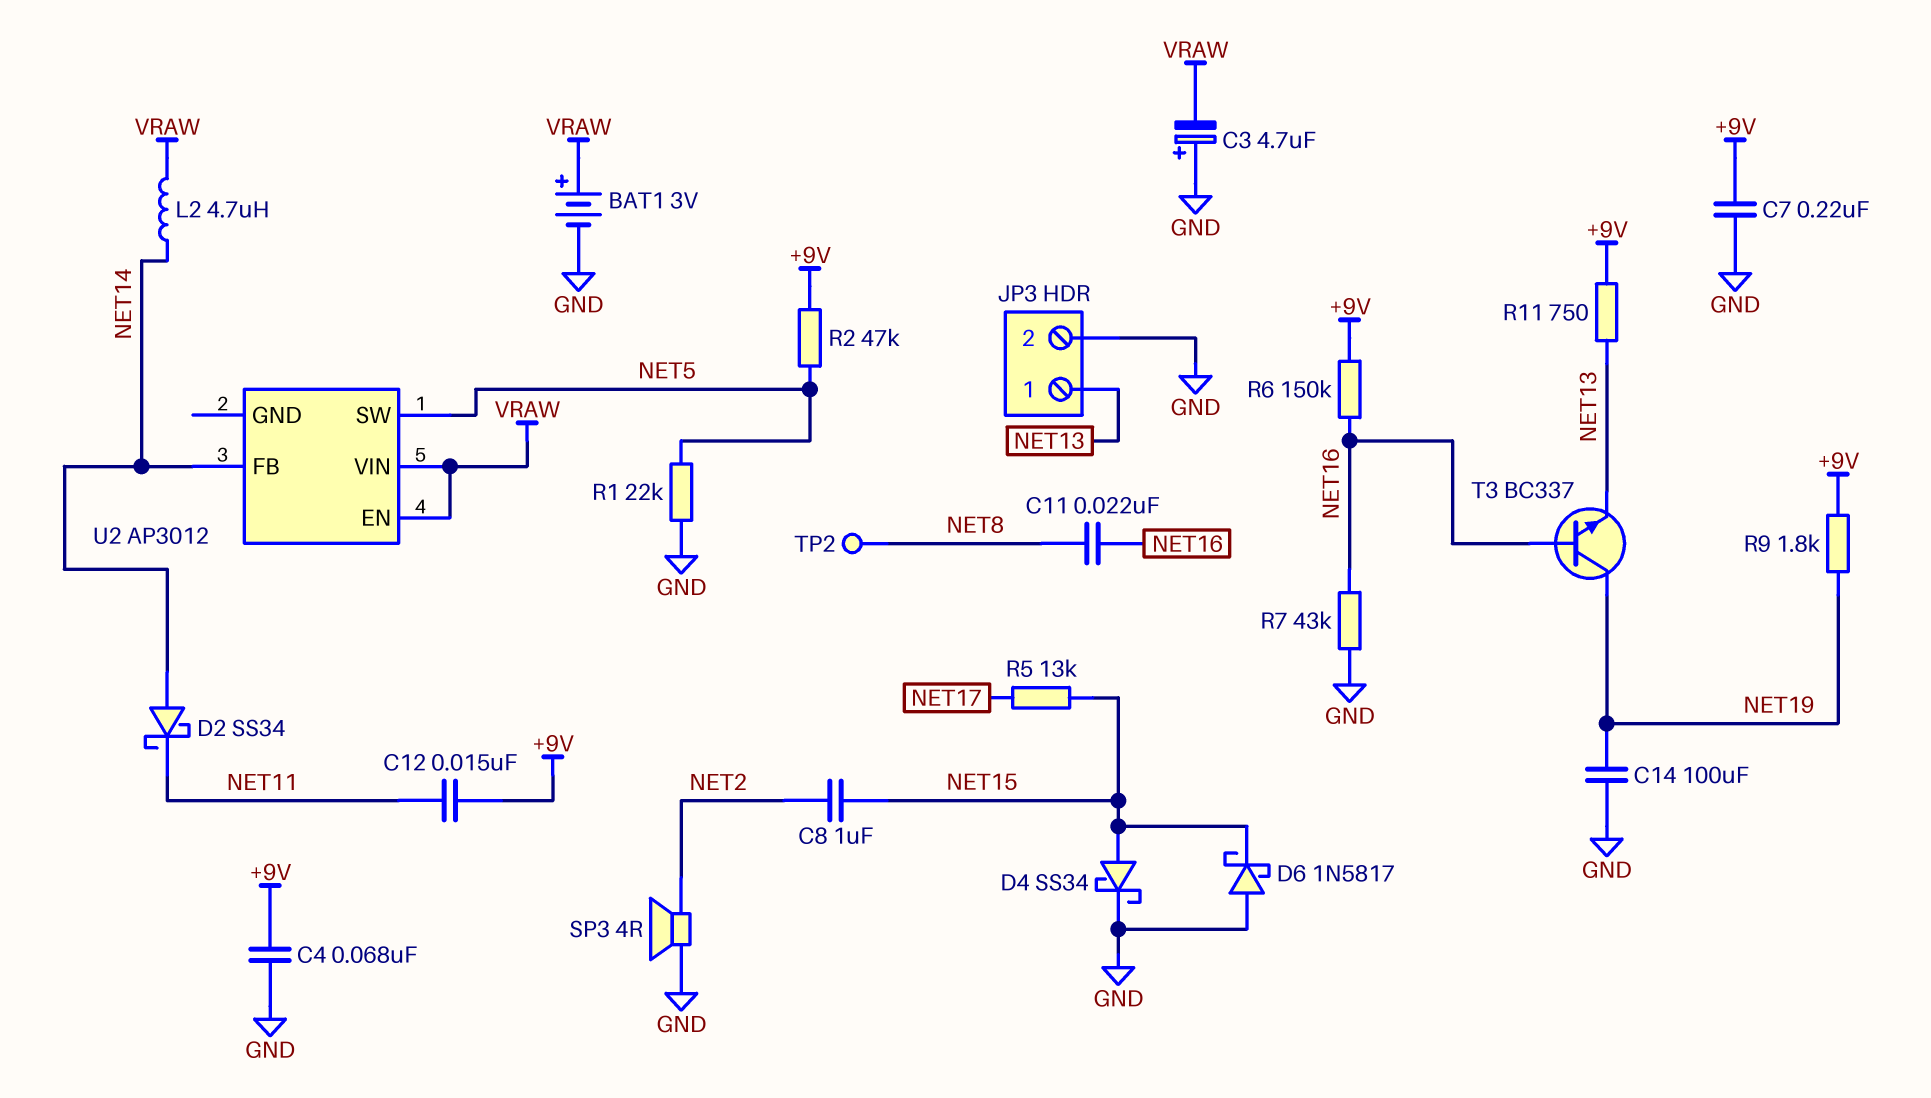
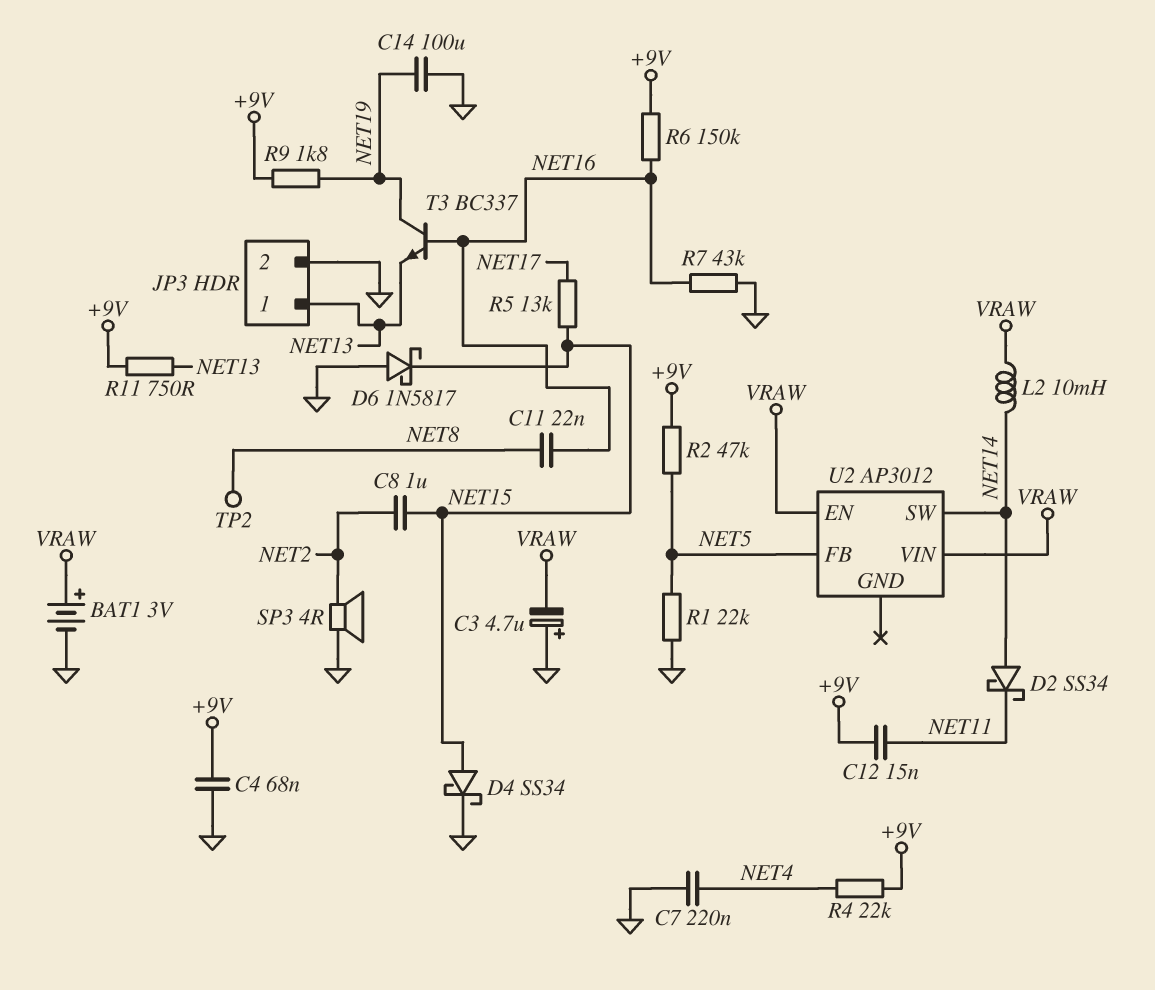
C7: 220nF (+9V, GND) -> 220nF (GND, NET4)
L2: 4.7uH (NET14, VRAW) -> 10mH (NET14, VRAW)
R4: none -> 22k (+9V, NET4)
U2 pin FB: NET14 -> NET5
U2 pin SW: NET5 -> NET14

